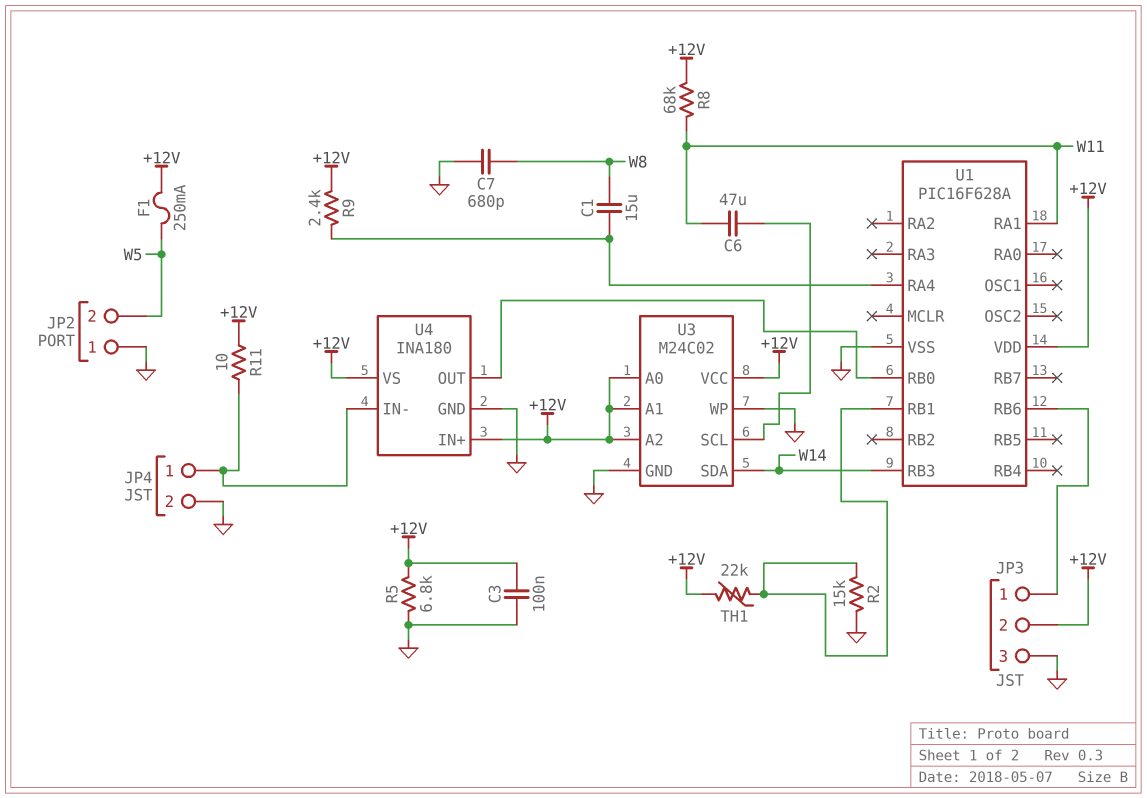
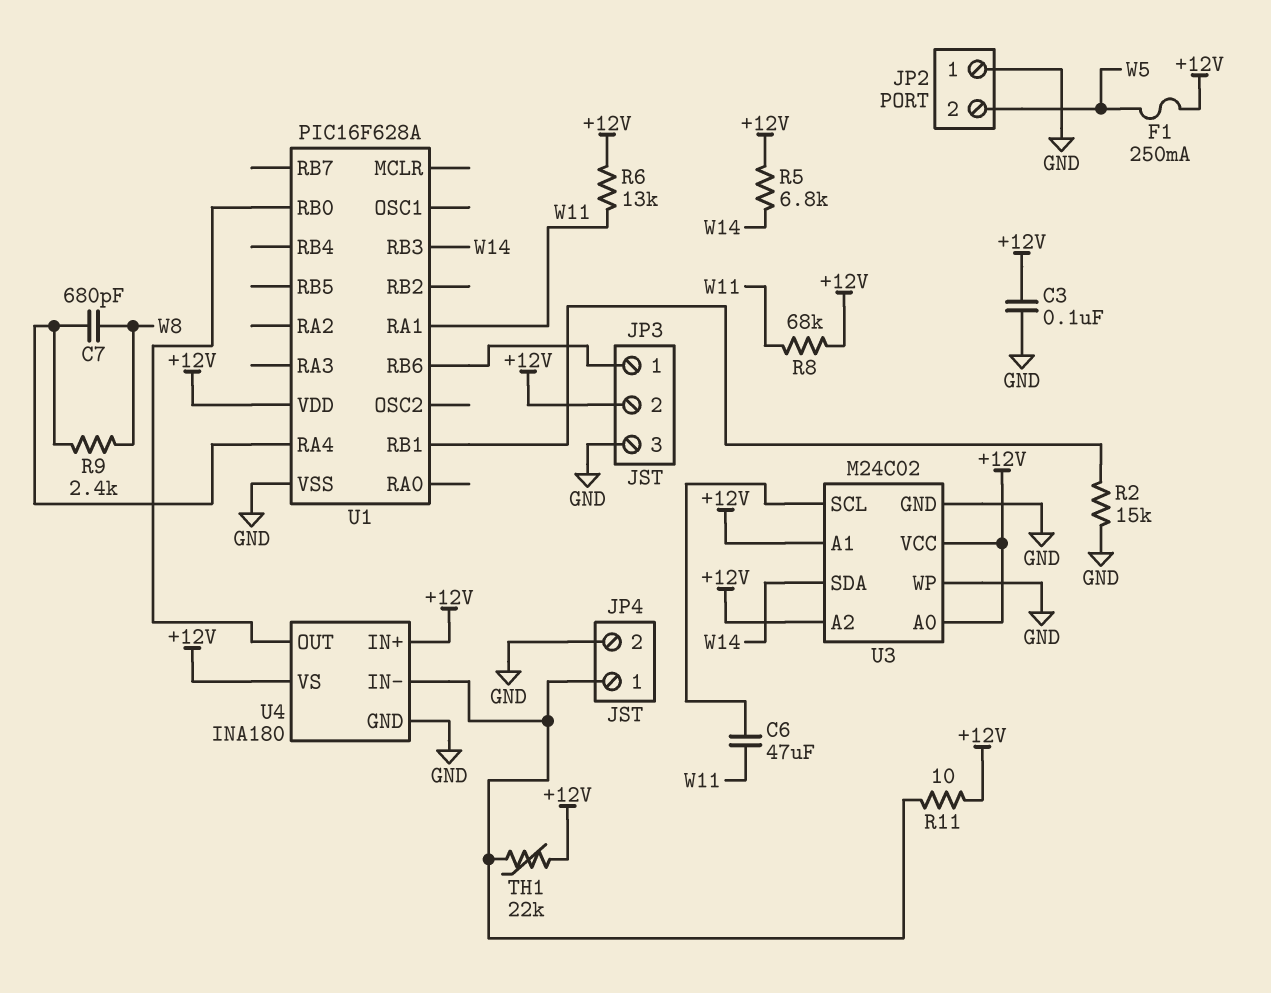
C1: 15uF (U1/RA4, W8) -> none
C7: 680pF (GND, W8) -> 680pF (U1/RA4, W8)
R5: 6.8k (+12V, GND) -> 6.8k (+12V, W14)
R6: none -> 13k (+12V, W11)
R9: 2.4k (+12V, U1/RA4) -> 2.4k (U1/RA4, W8)
TH1: 22k (+12V, U1/RB1) -> 22k (+12V, JP4/1)

